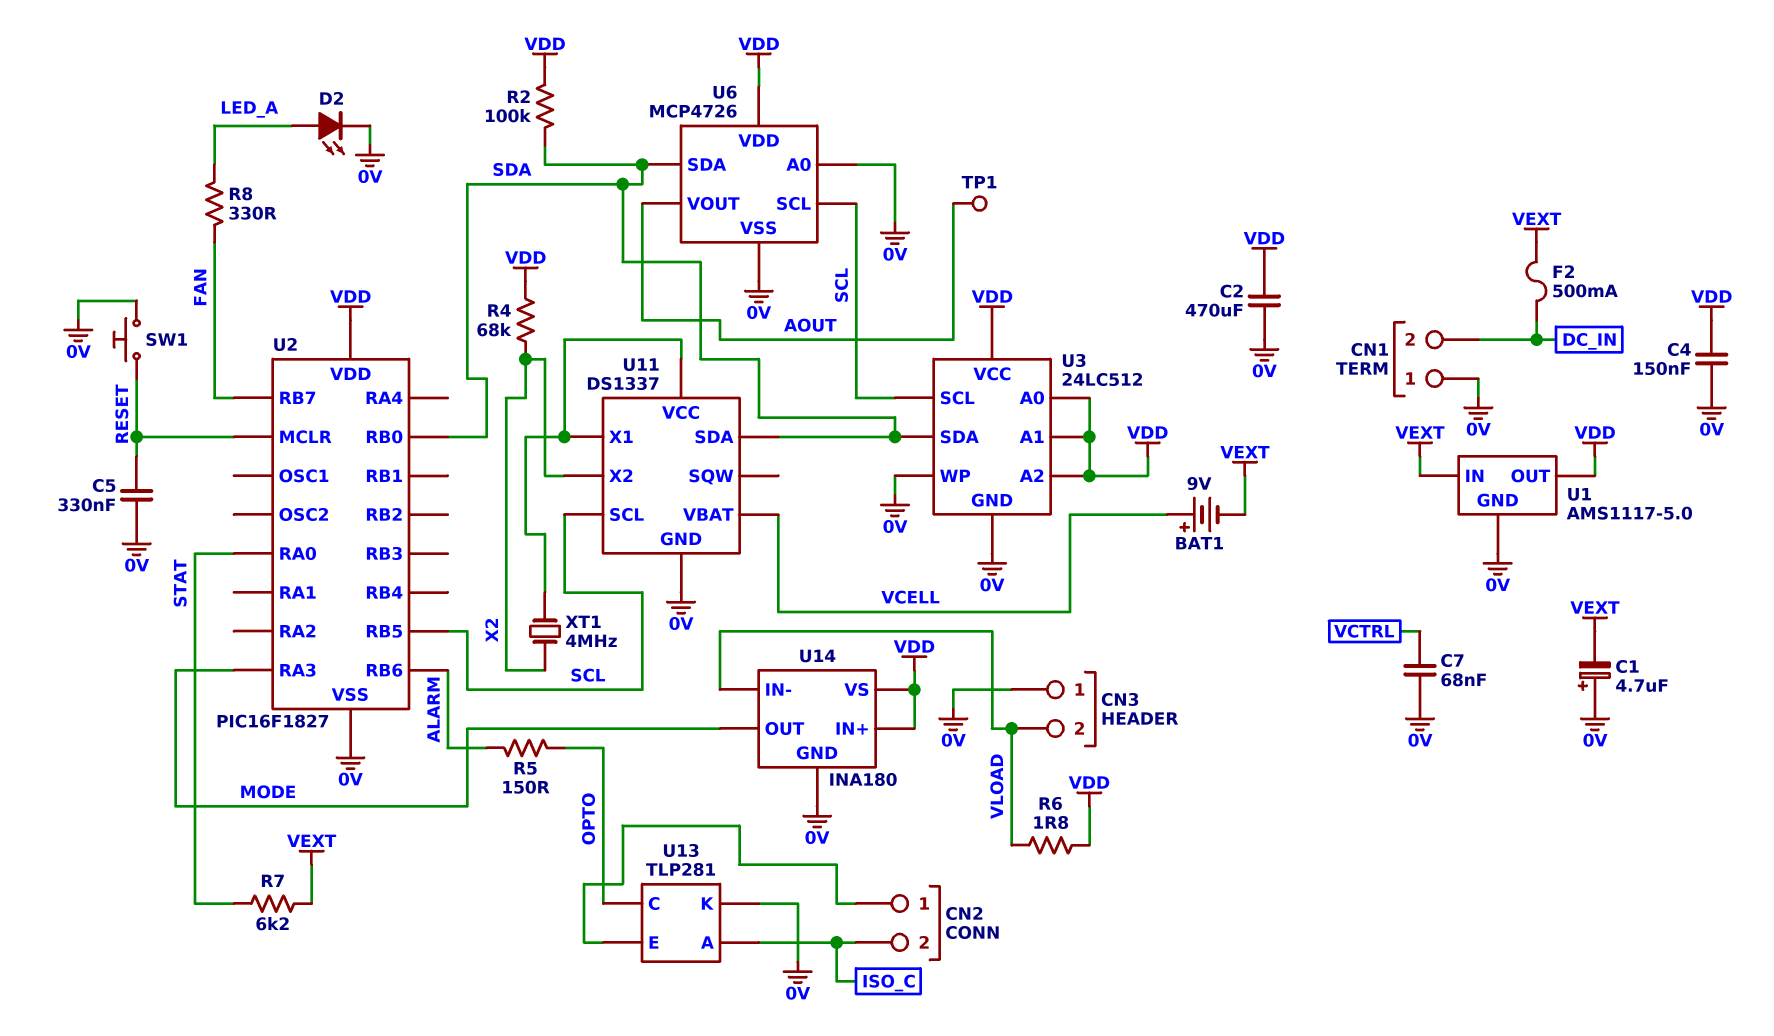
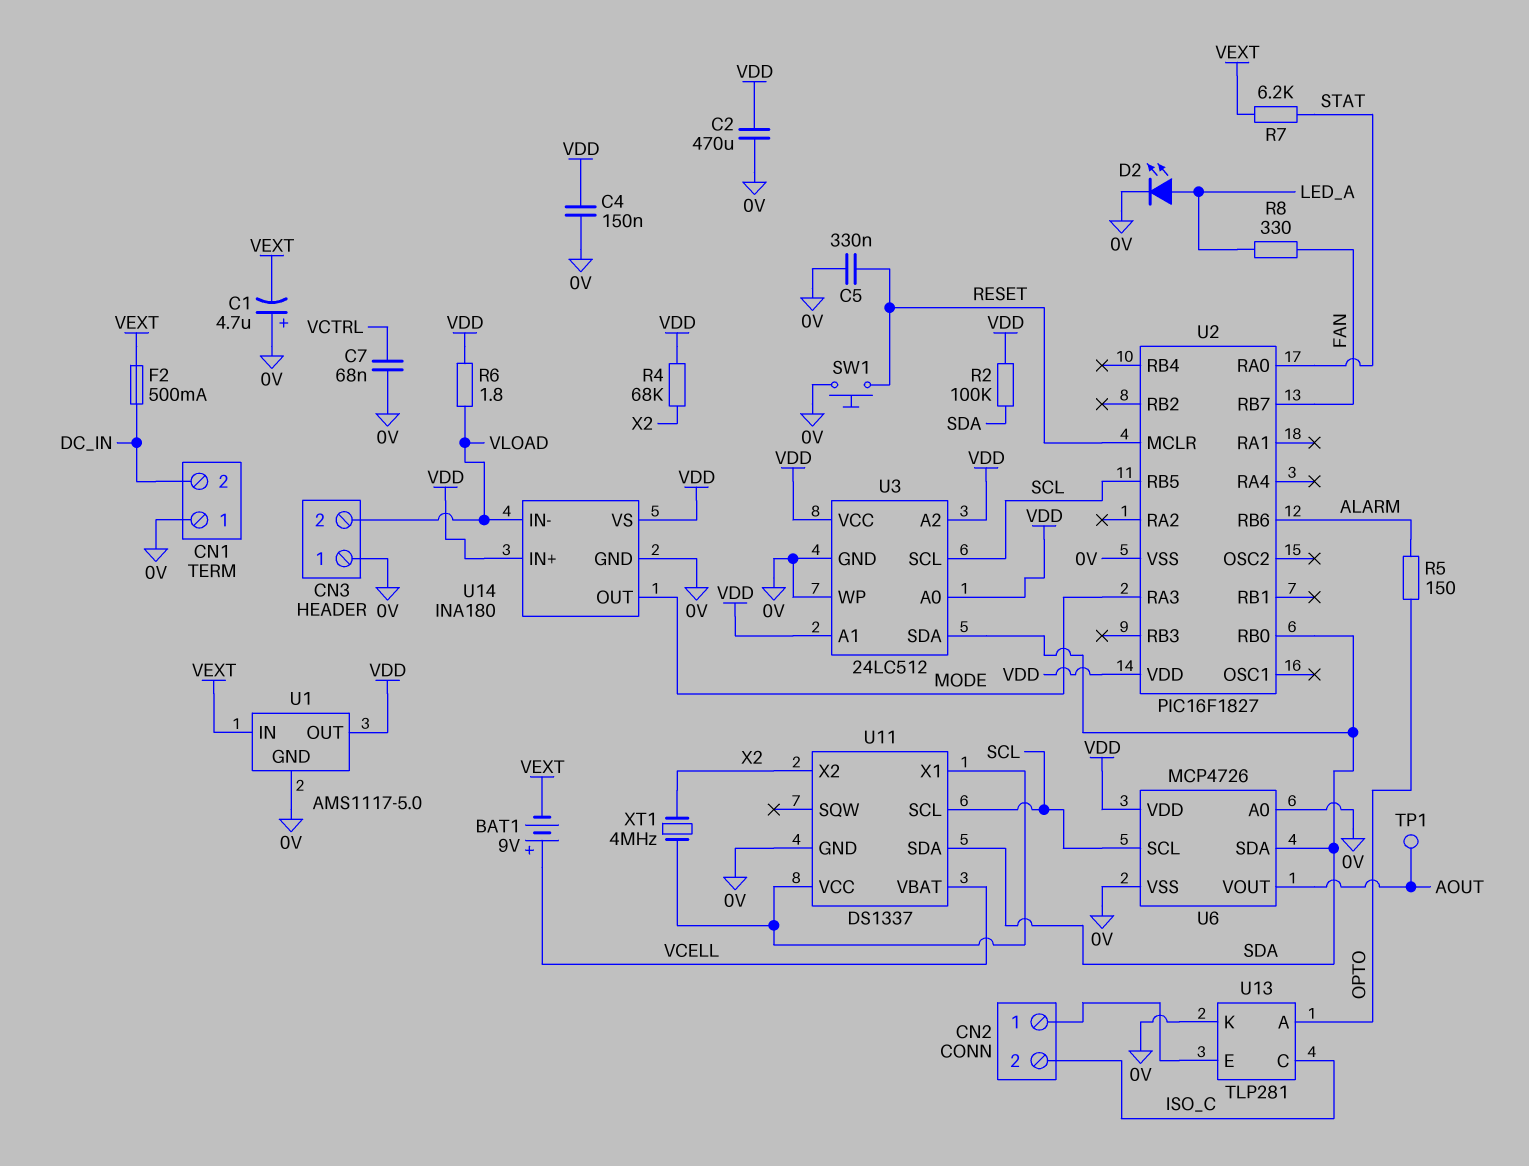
U13 pin A: ISO_C -> OPTO
U13 pin C: OPTO -> ISO_C

